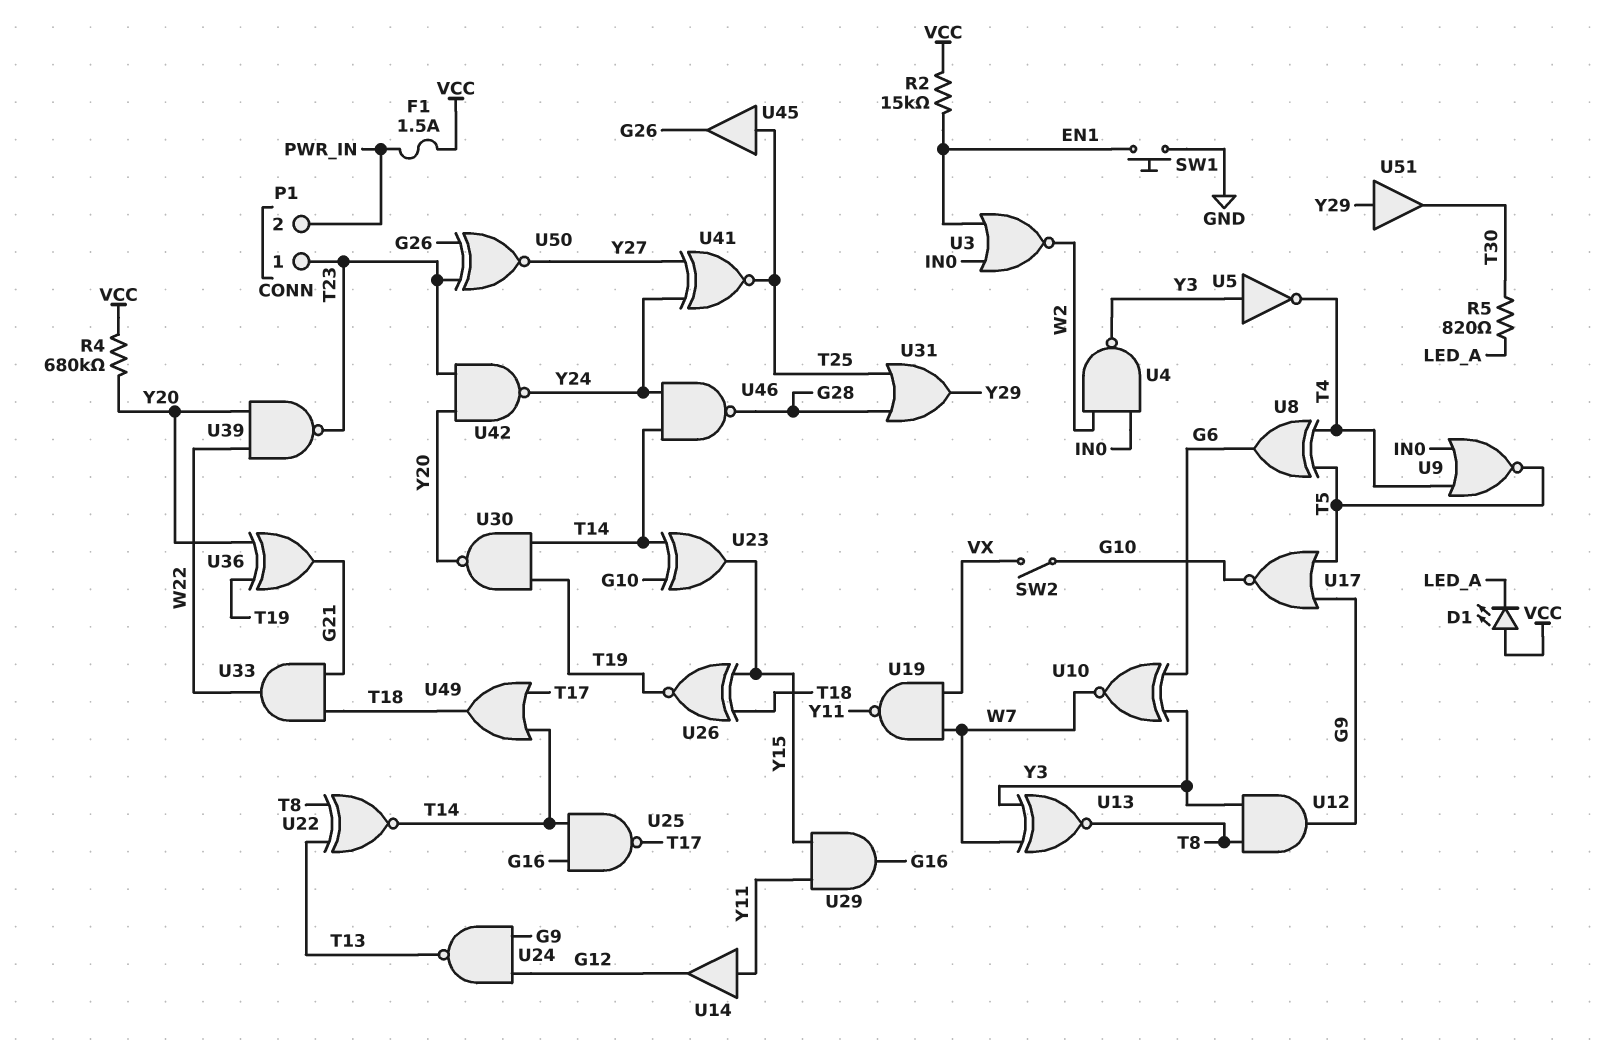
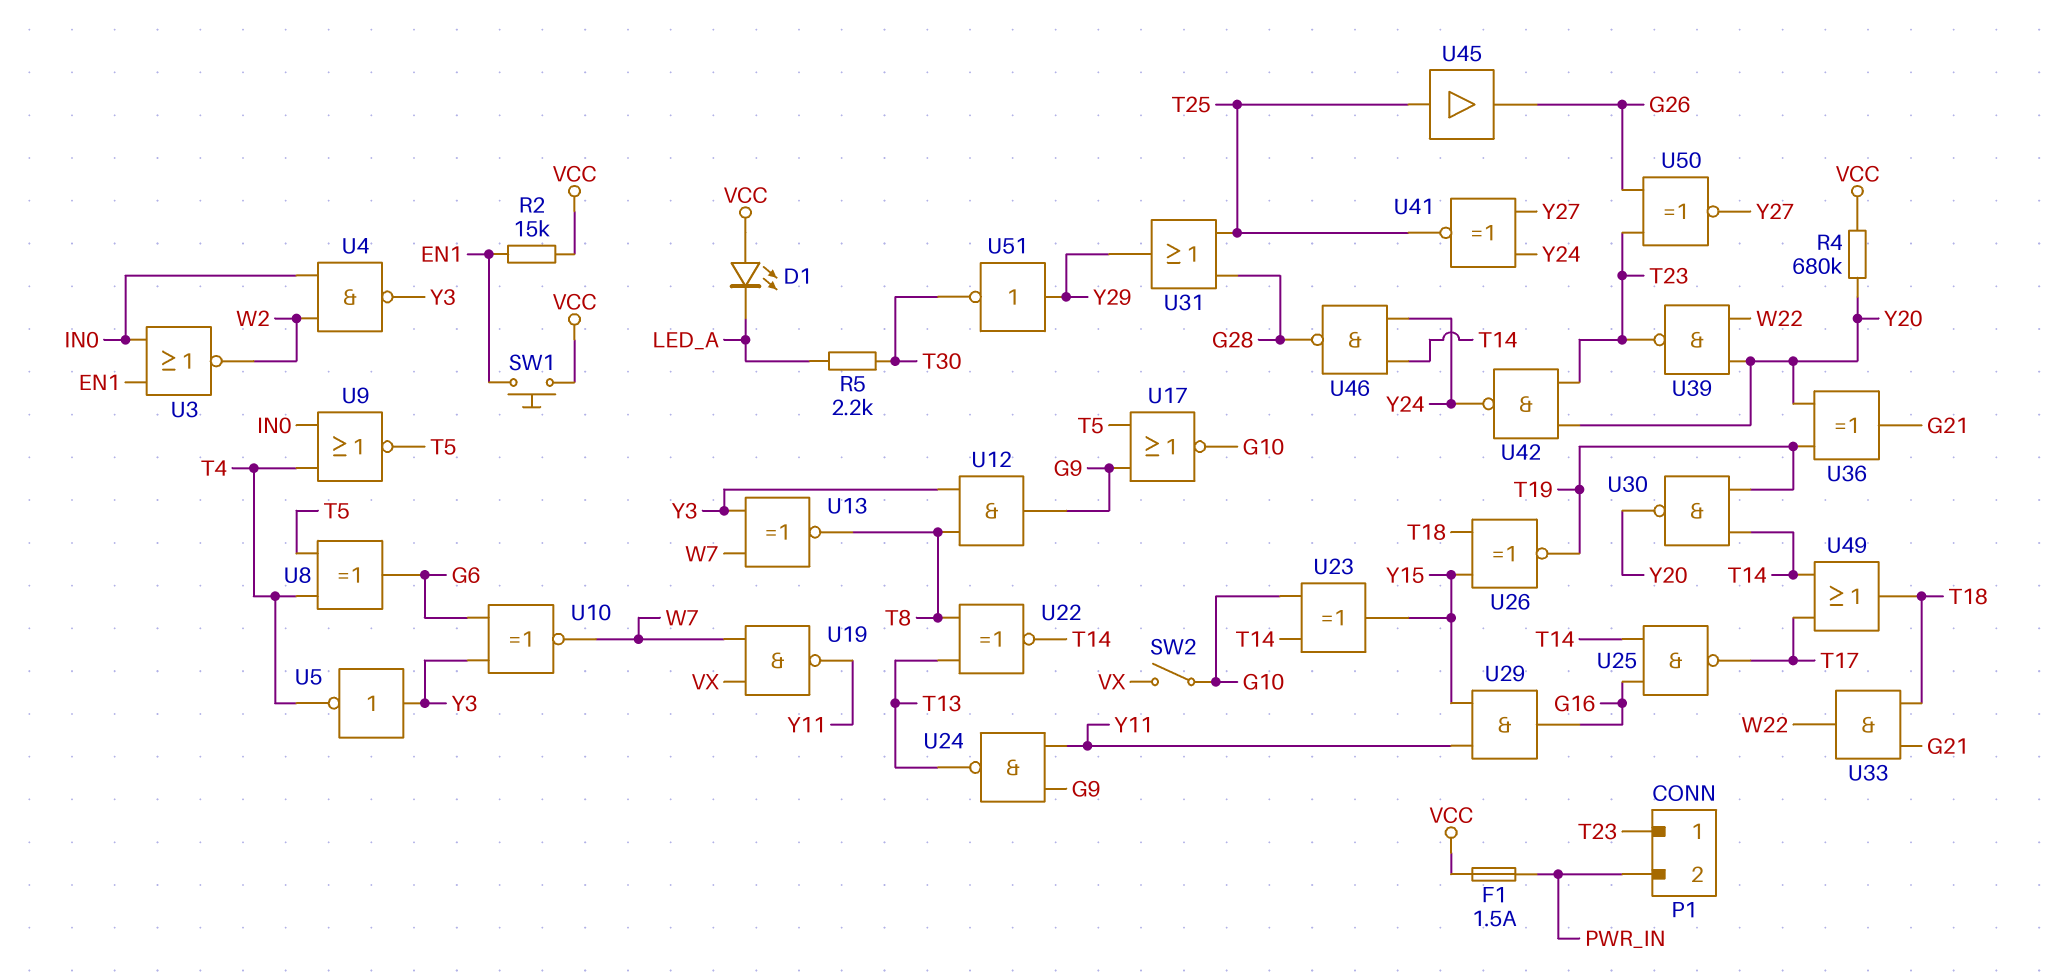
R5: 820 (LED_A, T30) -> 2.2k (LED_A, T30)
SW1: button (EN1, GND) -> button (EN1, VCC)
U14: buffer (in Y11, out G12) -> none
U24: NAND (in G9, in G12, out T13) -> NAND (in G9, in Y11, out T13)
U51: buffer (in Y29, out T30) -> NOT (in Y29, out T30)

